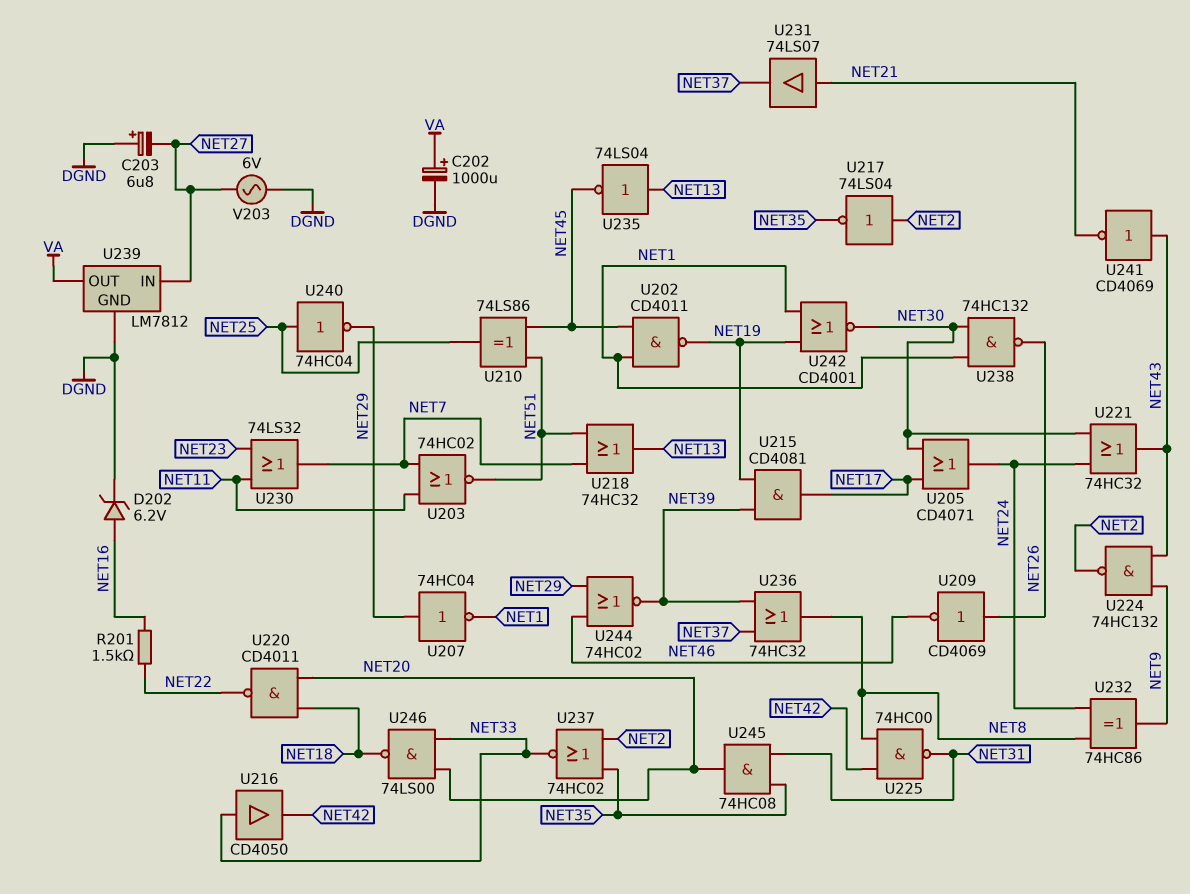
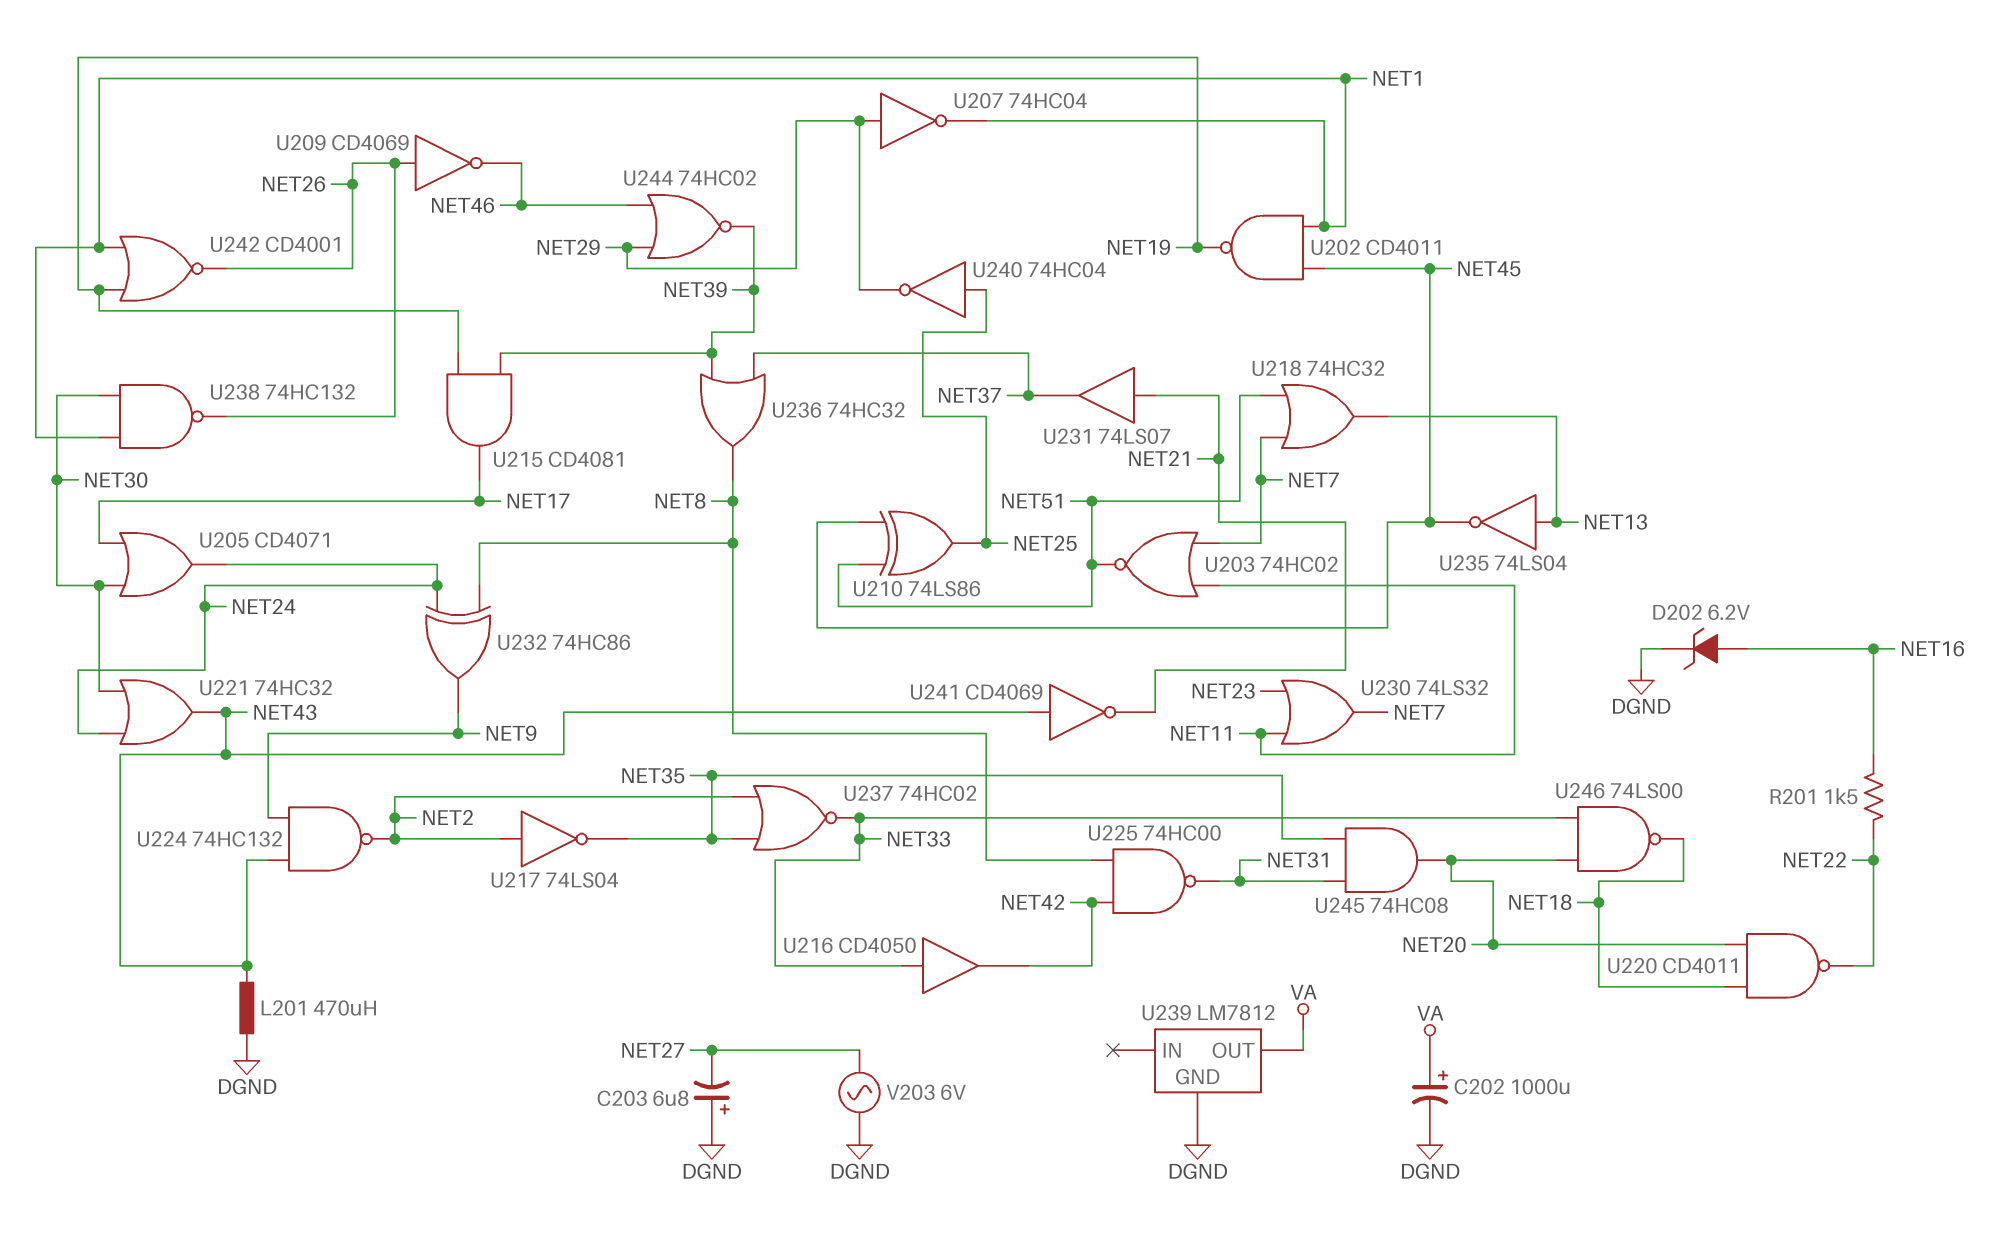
L201: none -> 470uH (DGND, NET43)
U239 pin IN: NET27 -> none
U242: NOR CD4001 (in NET1, in NET19, out NET30) -> NOR CD4001 (in NET1, in NET19, out NET26)

